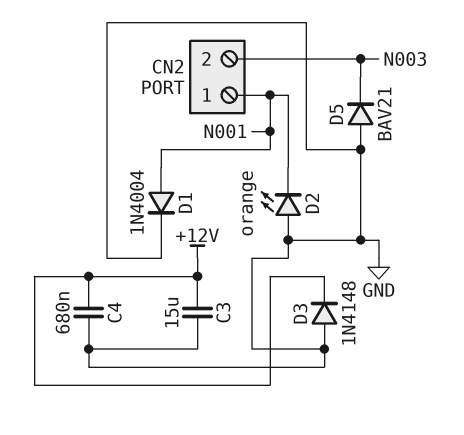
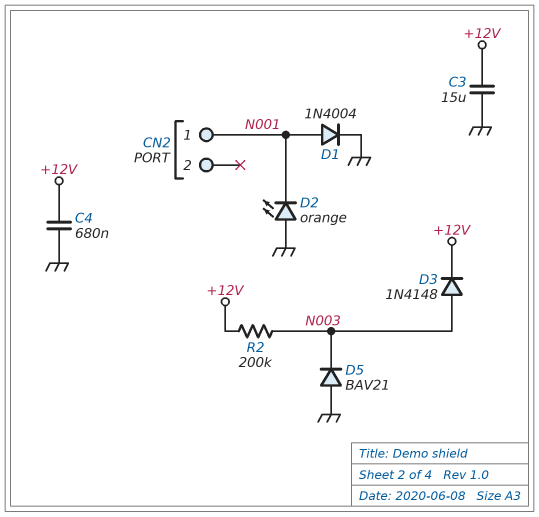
CN2 pin 2: N003 -> none
D3: diode 1N4148 (A GND, K +12V) -> diode 1N4148 (A N003, K +12V)
R2: none -> 200k (+12V, N003)

